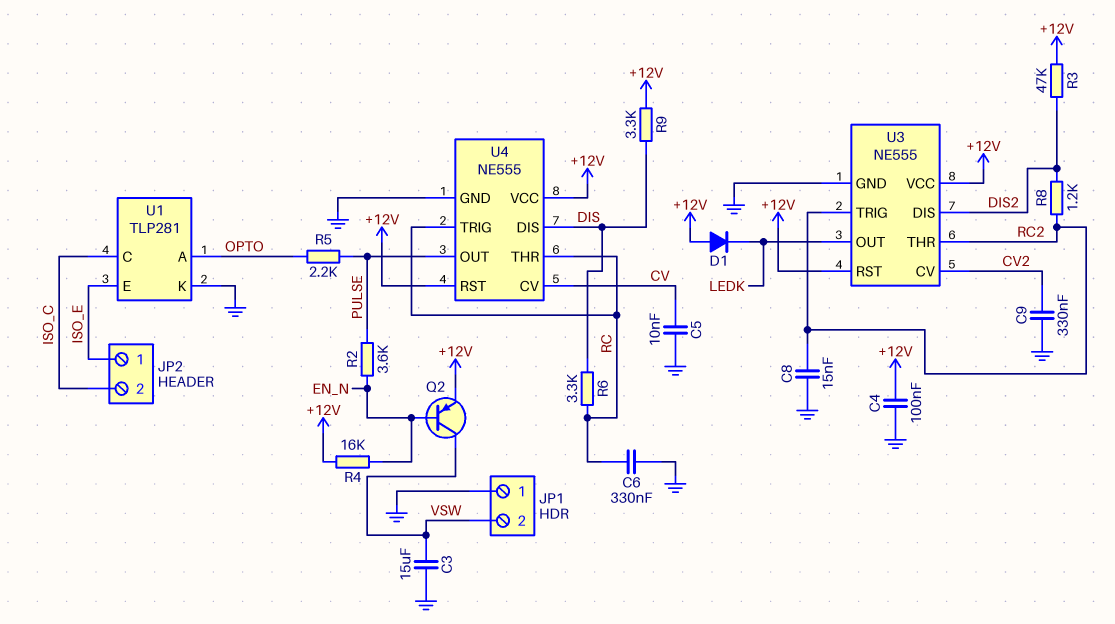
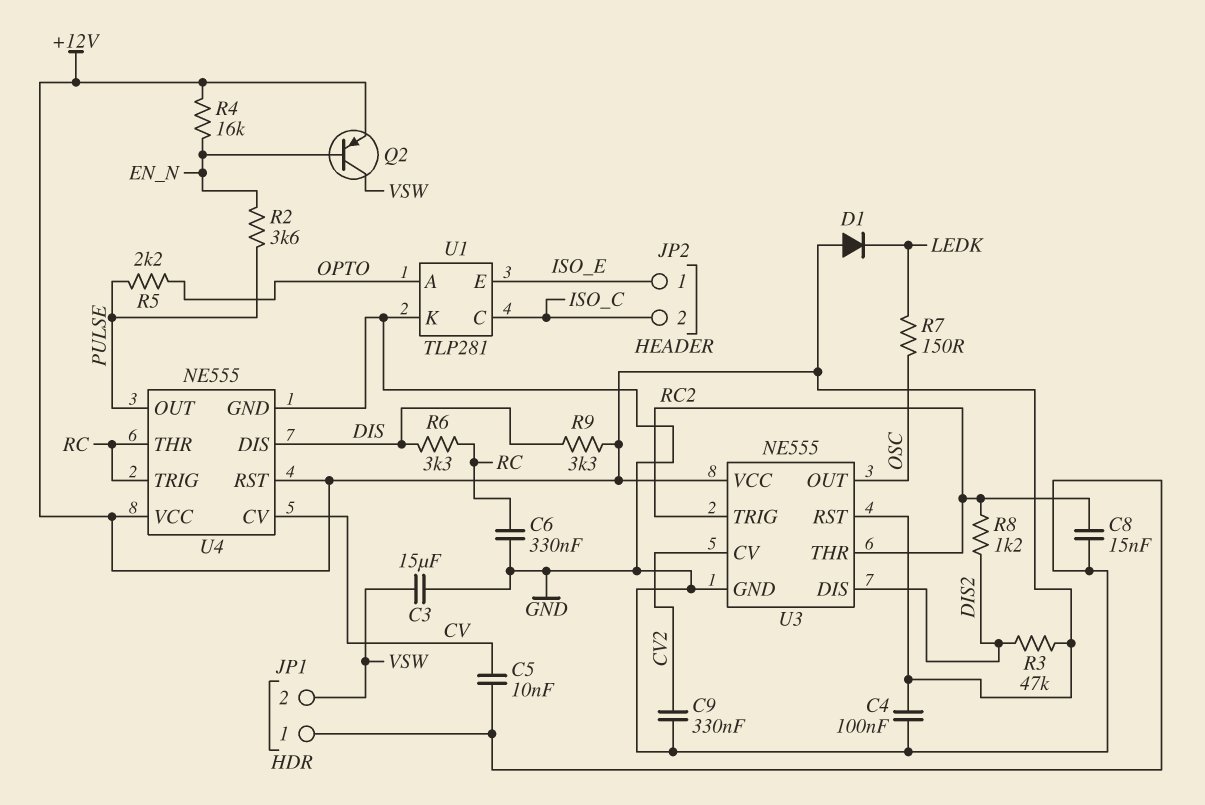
R7: none -> 150 (LEDK, OSC)
U3 pin OUT: LEDK -> OSC

